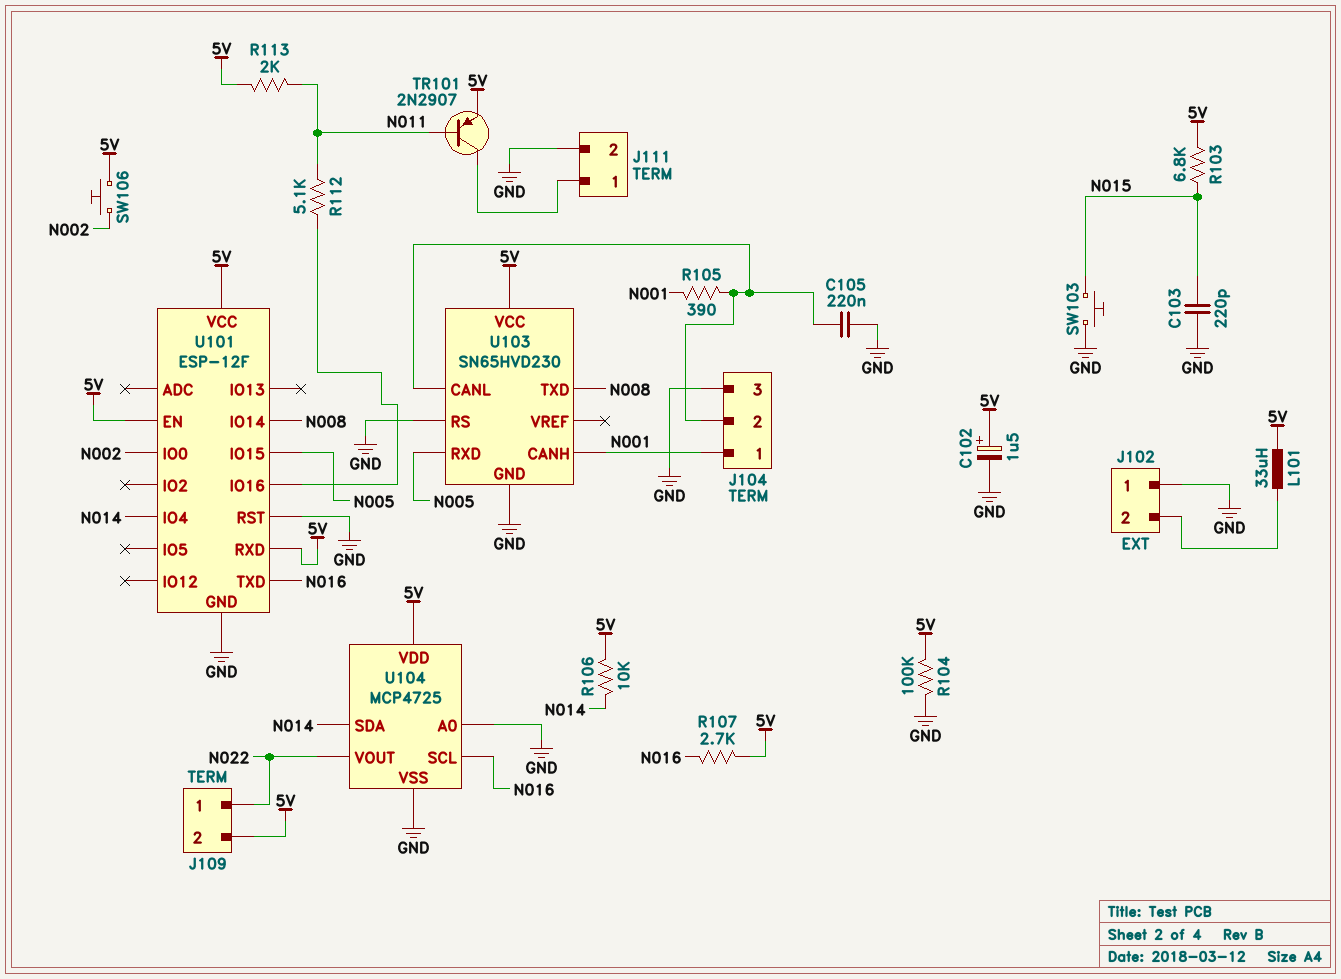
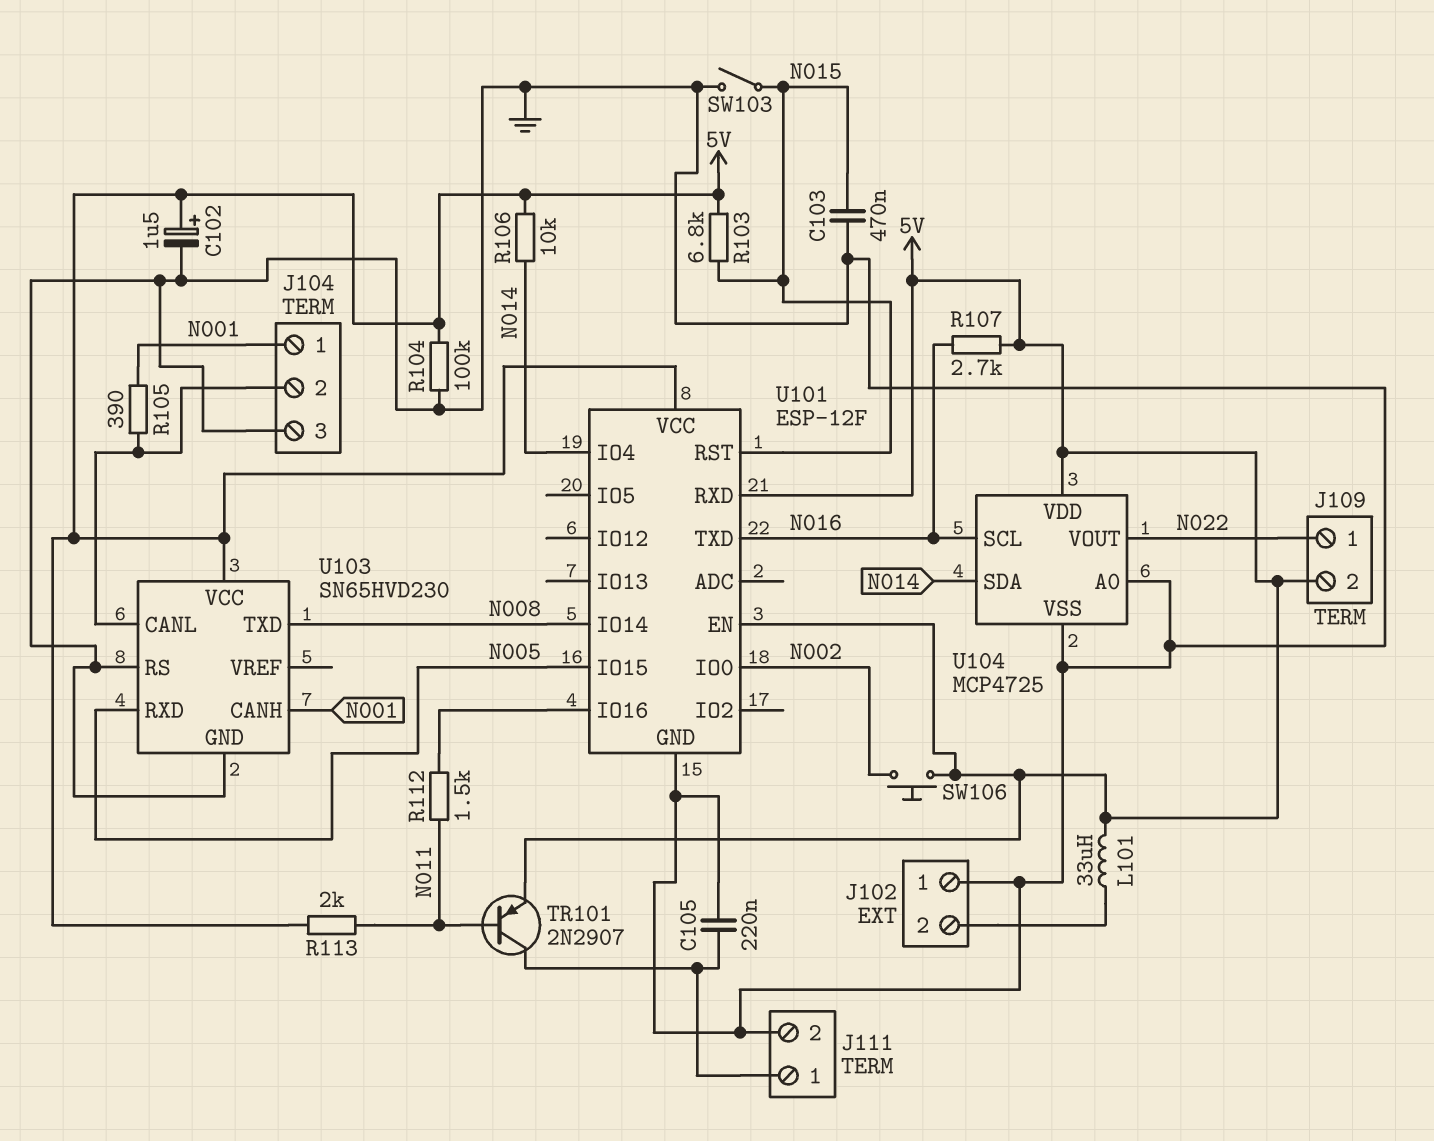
C103: 220pF (GND, N015) -> 470nF (GND, N015)
C105: 220nF (GND, J104/2) -> 220nF (GND, J111/1)
R112: 5.1k (N011, U101/IO16) -> 1.5k (N011, U101/IO16)
SW103: button (GND, N015) -> switch (GND, N015)
U101 pin RST: GND -> N015

